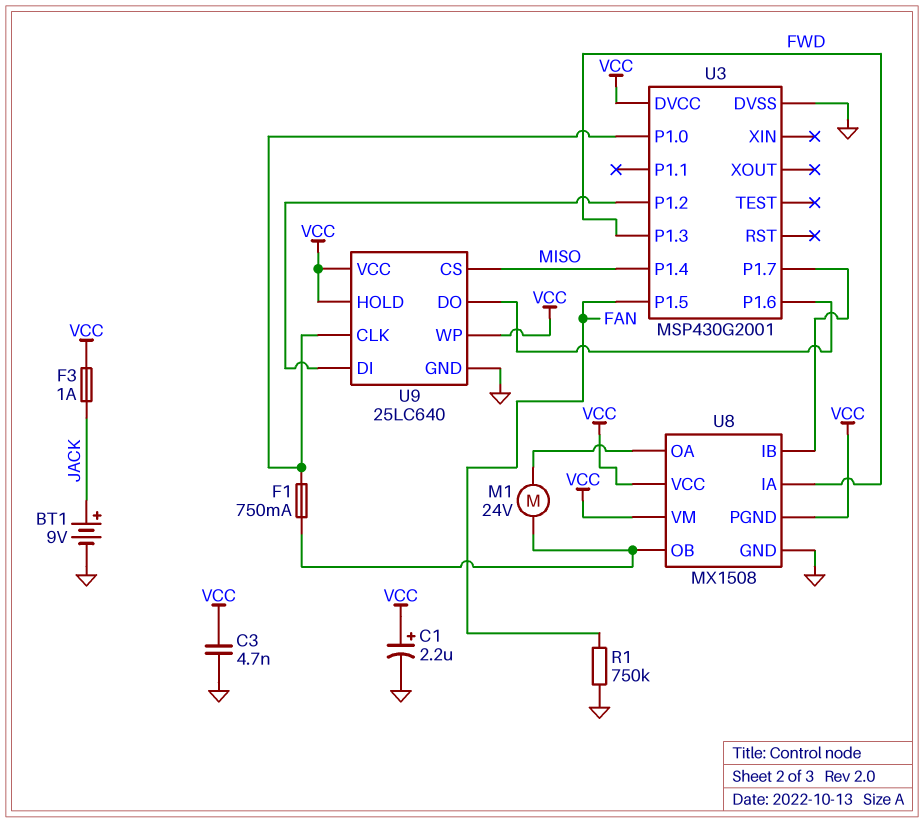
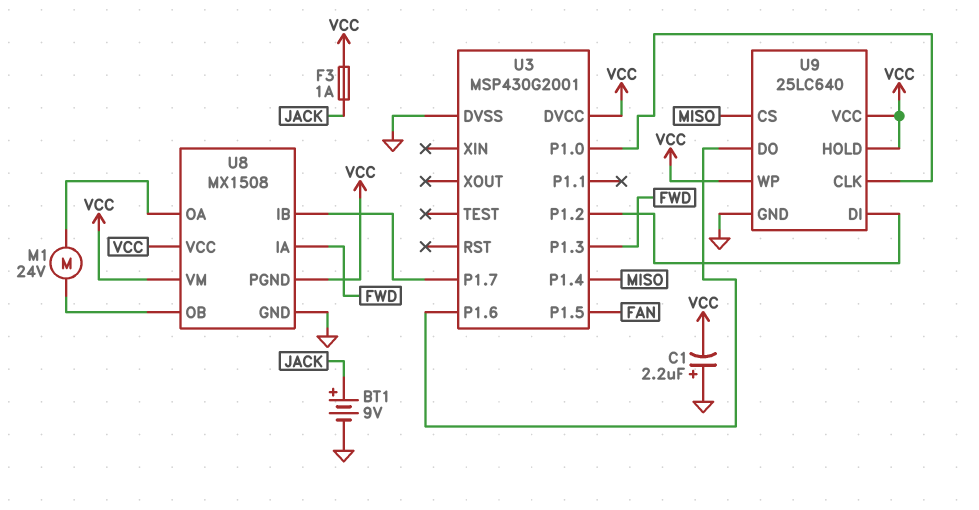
C1: 2.2uF (plus VCC, minus GND) -> 2.2uF (plus GND, minus VCC)
C3: 4.7nF (GND, VCC) -> none
F1: 750mA (U3/P1.0, U8/OB) -> none
R1: 750k (FAN, GND) -> none

